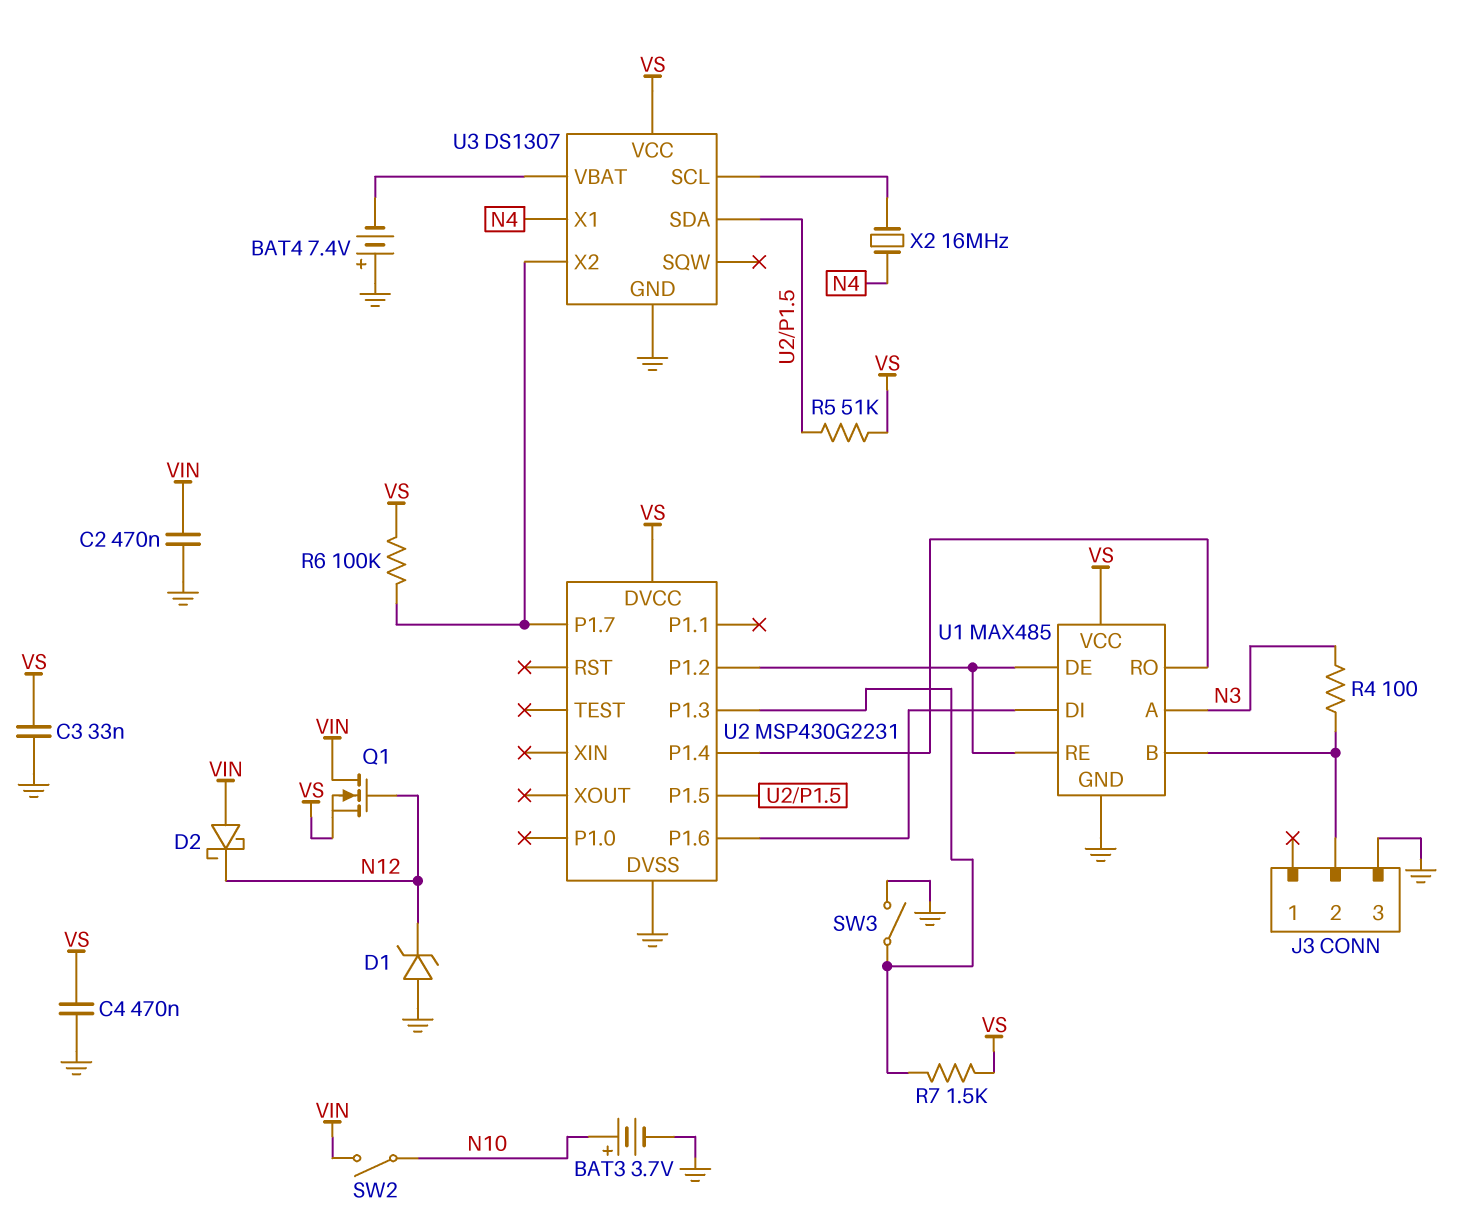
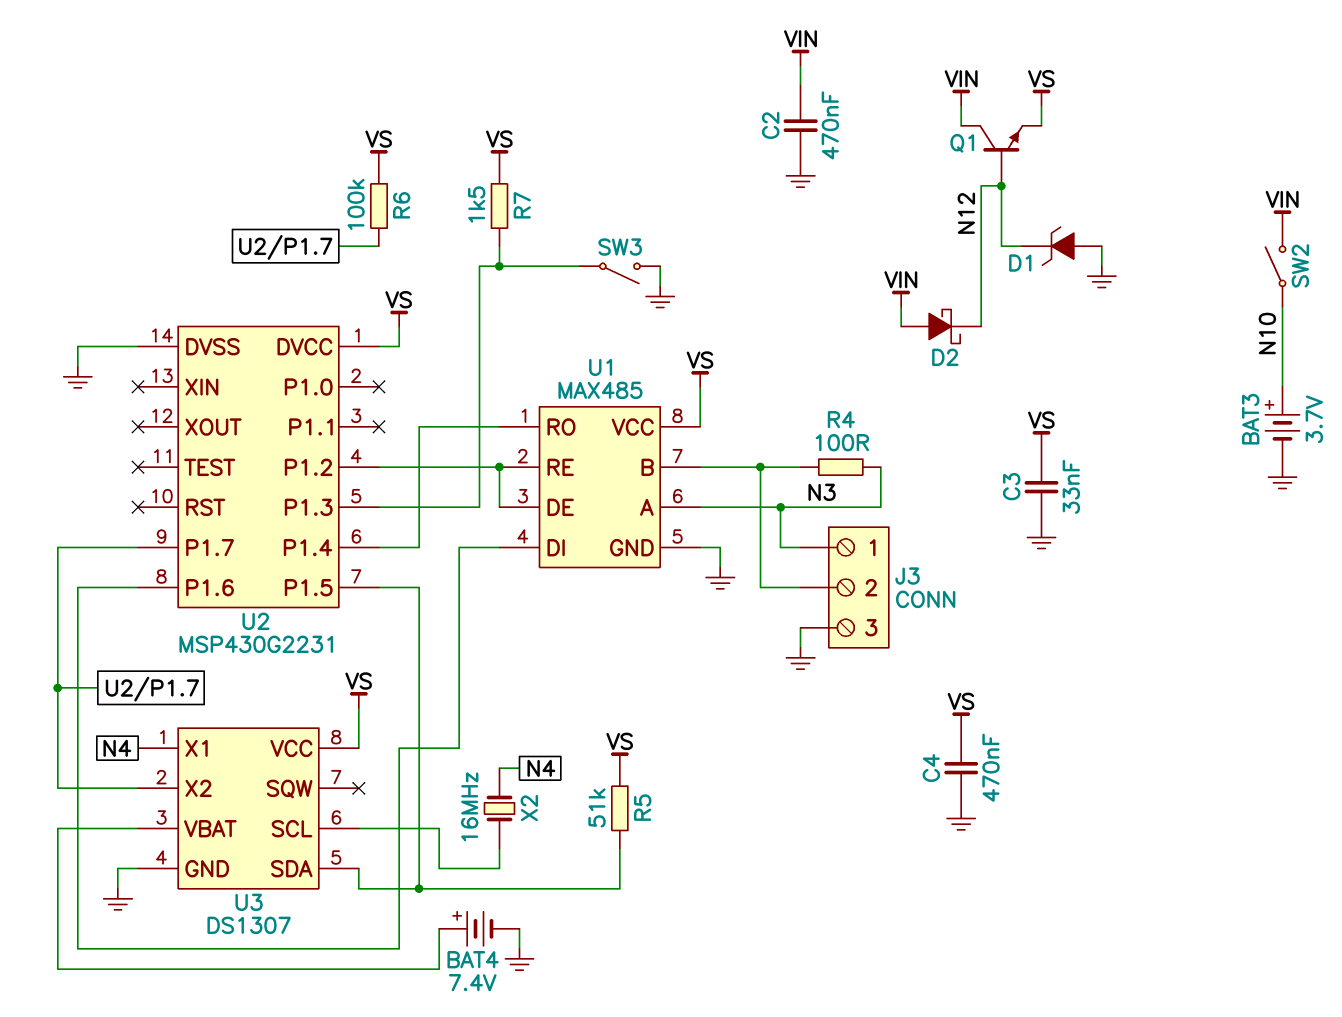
BAT4: 7.4V (plus GND, minus U3/VBAT) -> 7.4V (plus U3/VBAT, minus GND)
J3 pin 1: none -> N3
Q1: NMOS (G N12, D VIN, S VS) -> NPN (B N12, C VIN, E VS)

